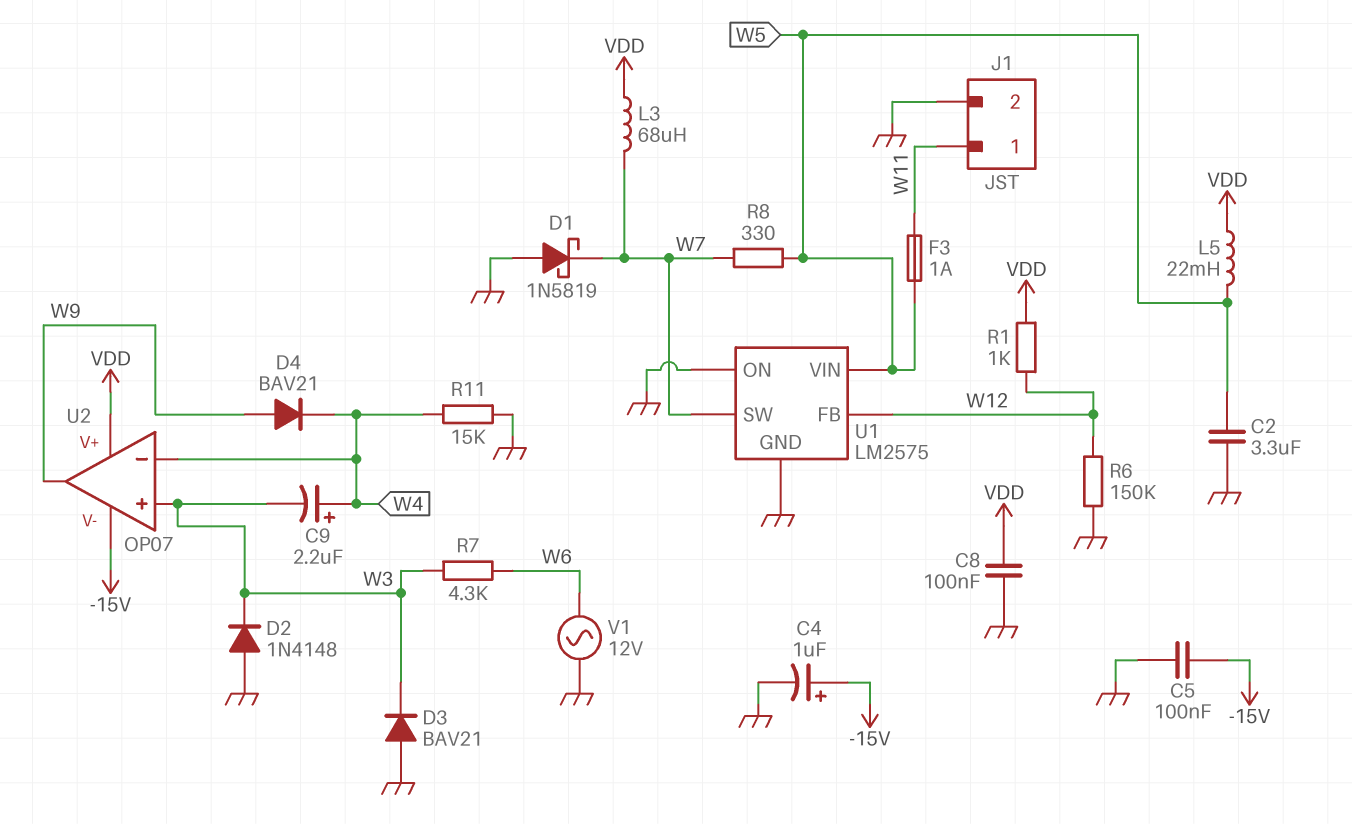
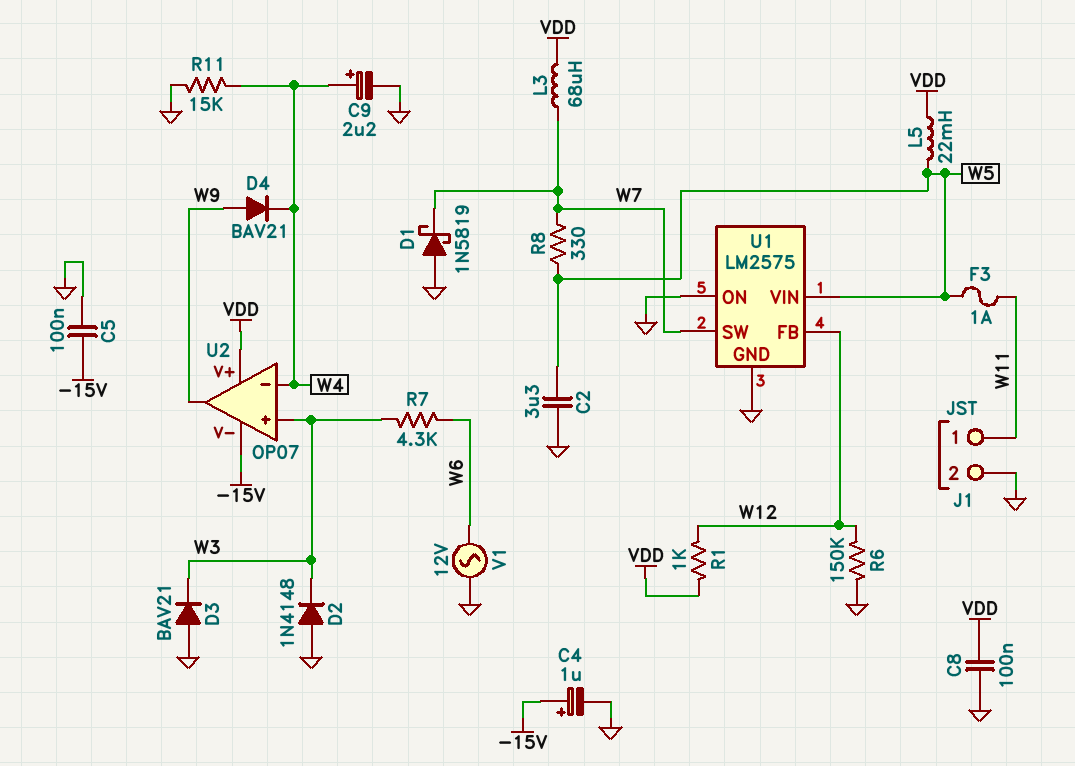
C9: 2.2uF (plus W4, minus W3) -> 2.2uF (plus W4, minus GND)

